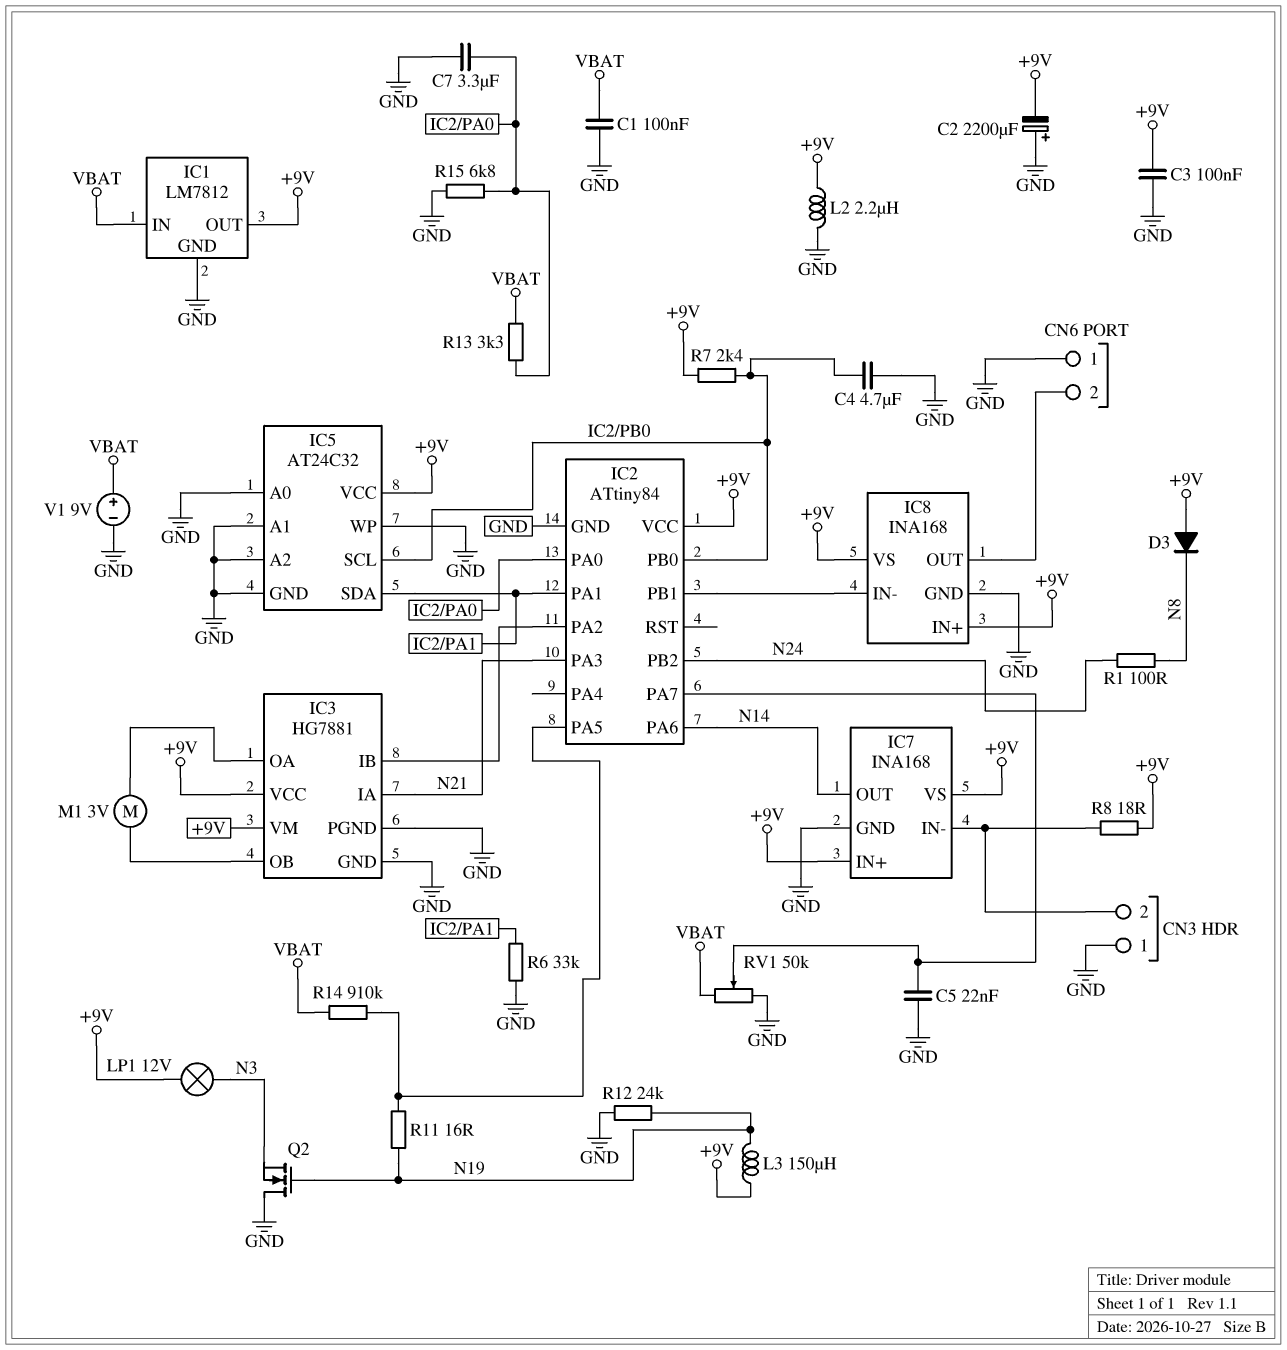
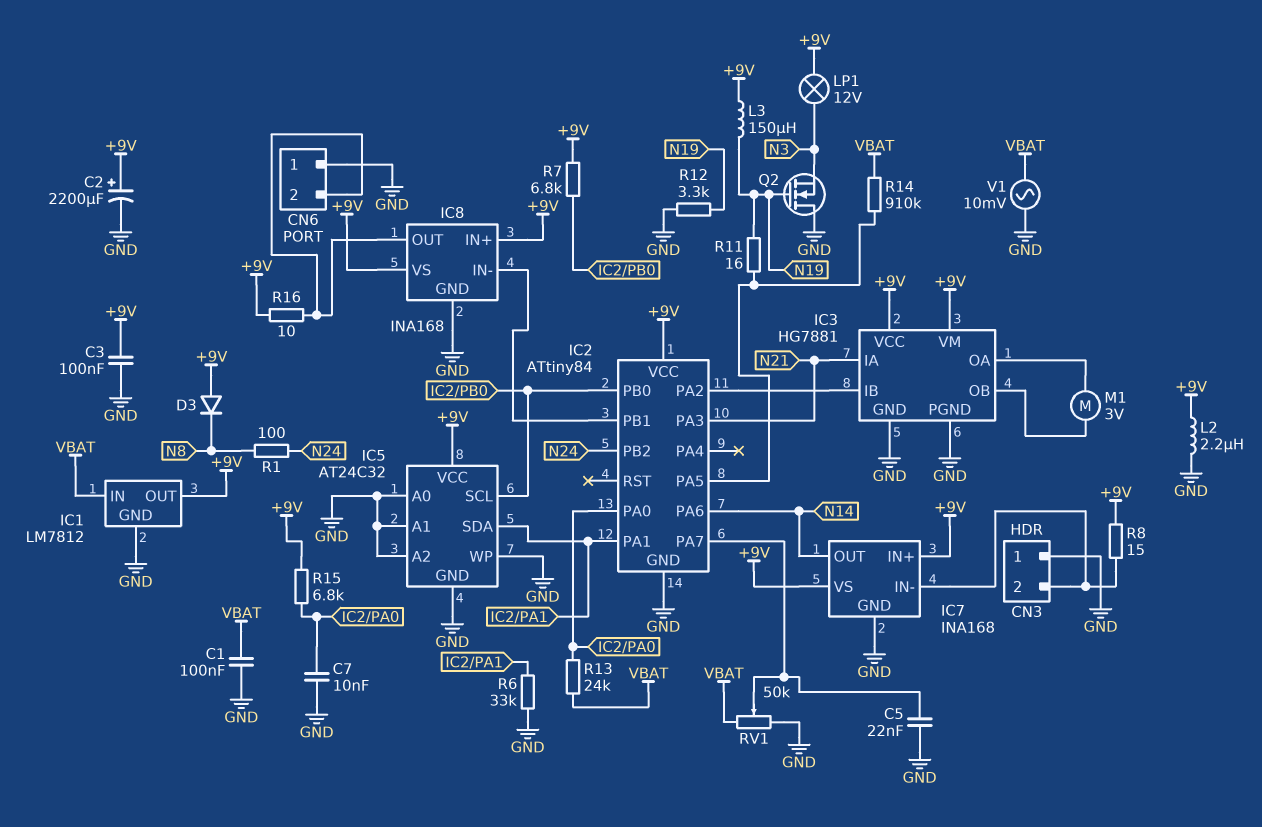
C2: 2200uF (plus GND, minus +9V) -> 2200uF (plus +9V, minus GND)
C4: 4.7uF (GND, IC2/PB0) -> none
C7: 3.3uF (GND, IC2/PA0) -> 10nF (GND, IC2/PA0)
R7: 2.4k (+9V, IC2/PB0) -> 6.8k (+9V, IC2/PB0)
R8: 18 (+9V, CN3/2) -> 15 (+9V, CN3/2)
R12: 24k (GND, N19) -> 3.3k (GND, N19)
R13: 3.3k (IC2/PA0, VBAT) -> 24k (IC2/PA0, VBAT)
R15: 6.8k (GND, IC2/PA0) -> 6.8k (+9V, IC2/PA0)
R16: none -> 10 (+9V, CN6/2)
V1: 9V (plus VBAT, minus GND) -> AC 10mV (GND, VBAT)

